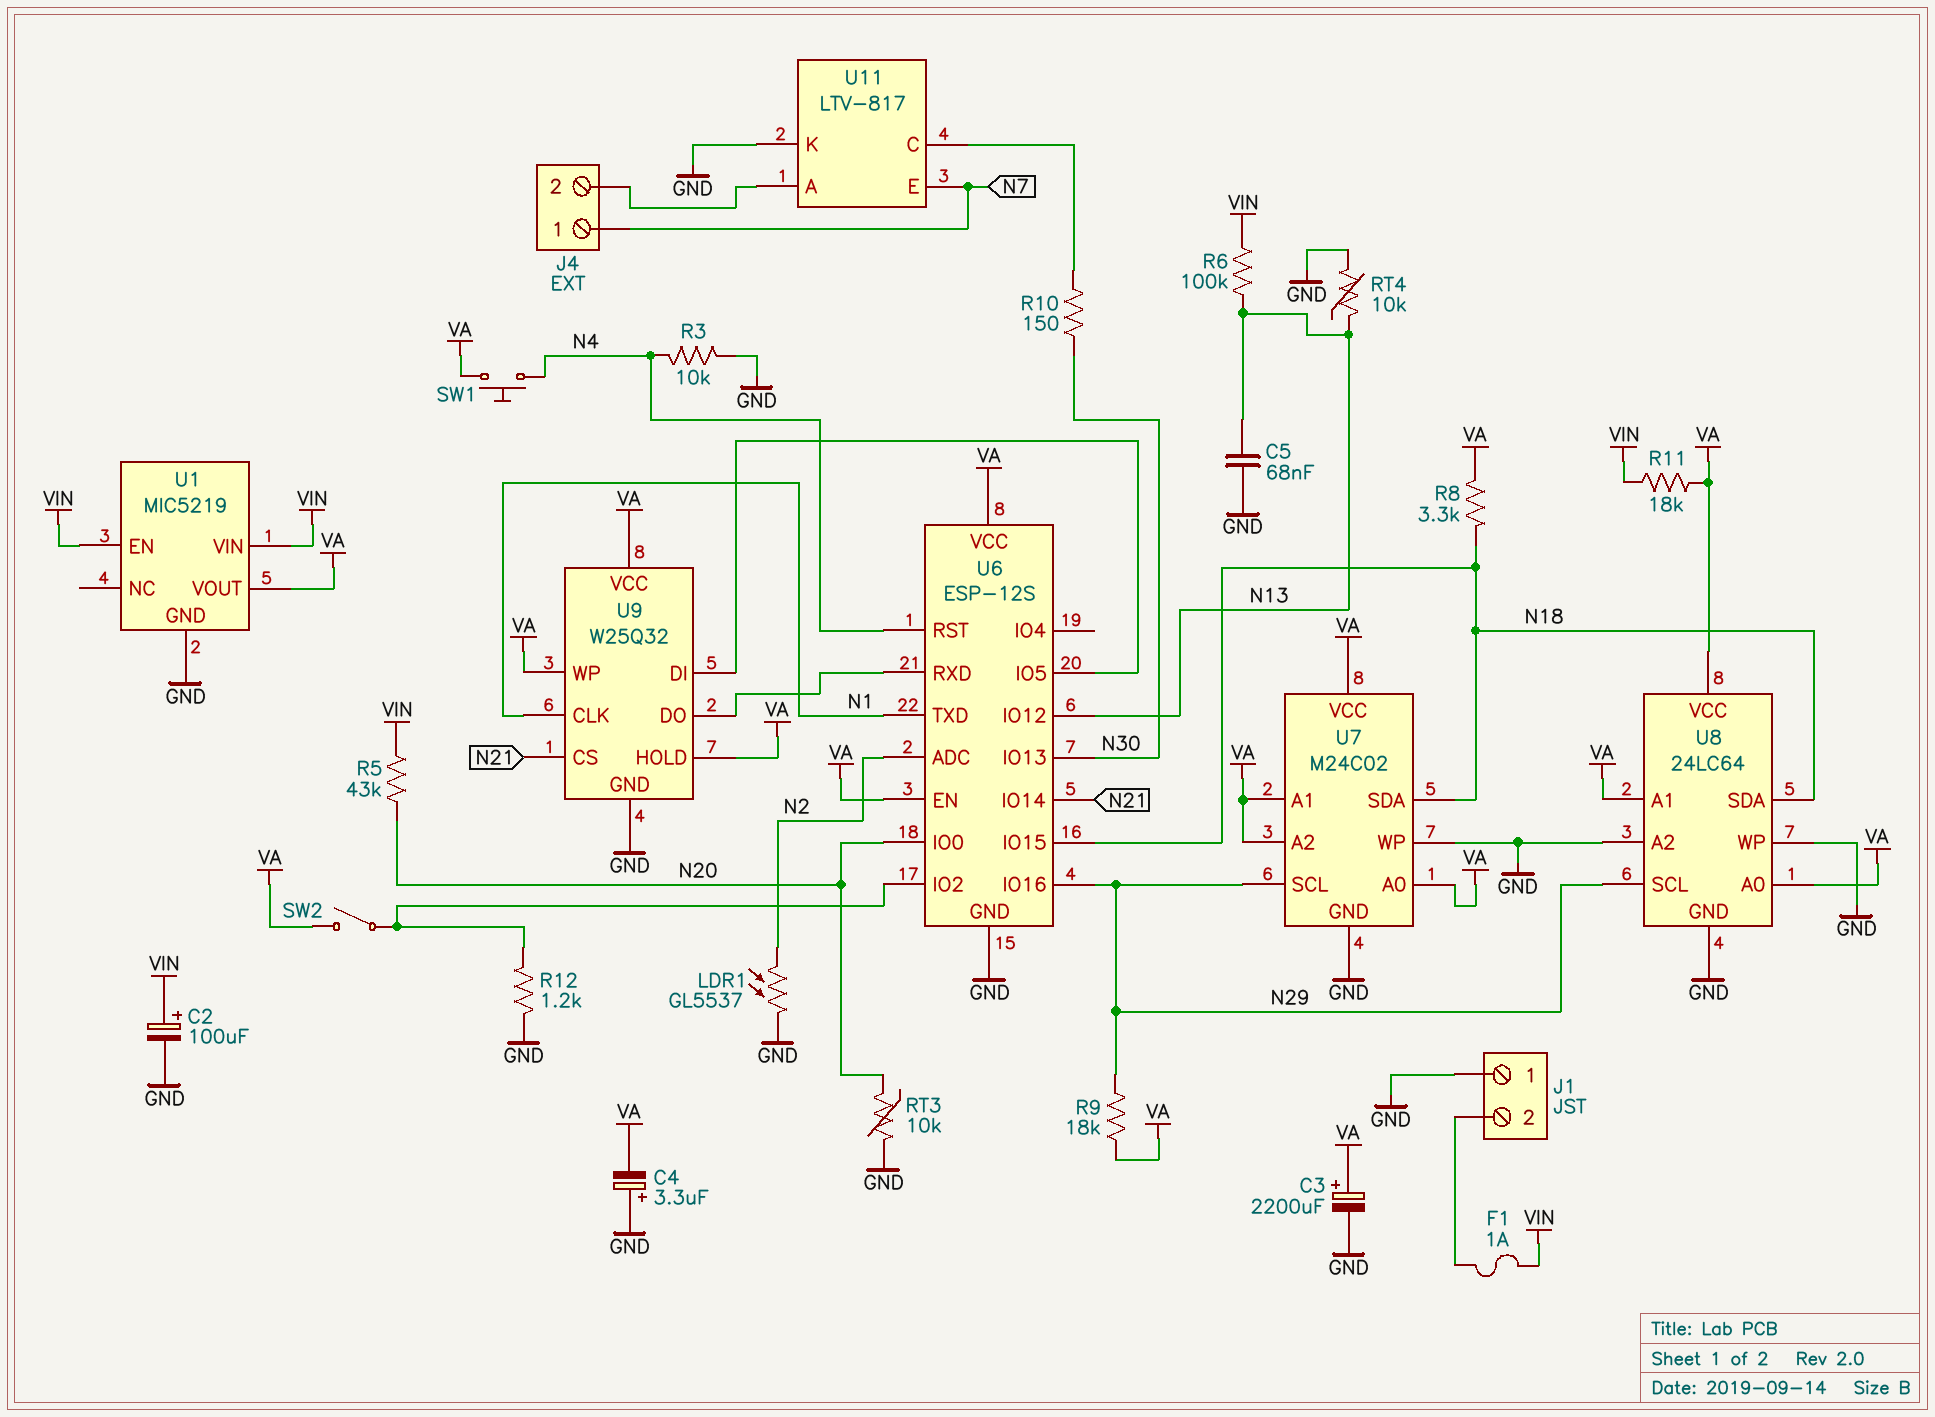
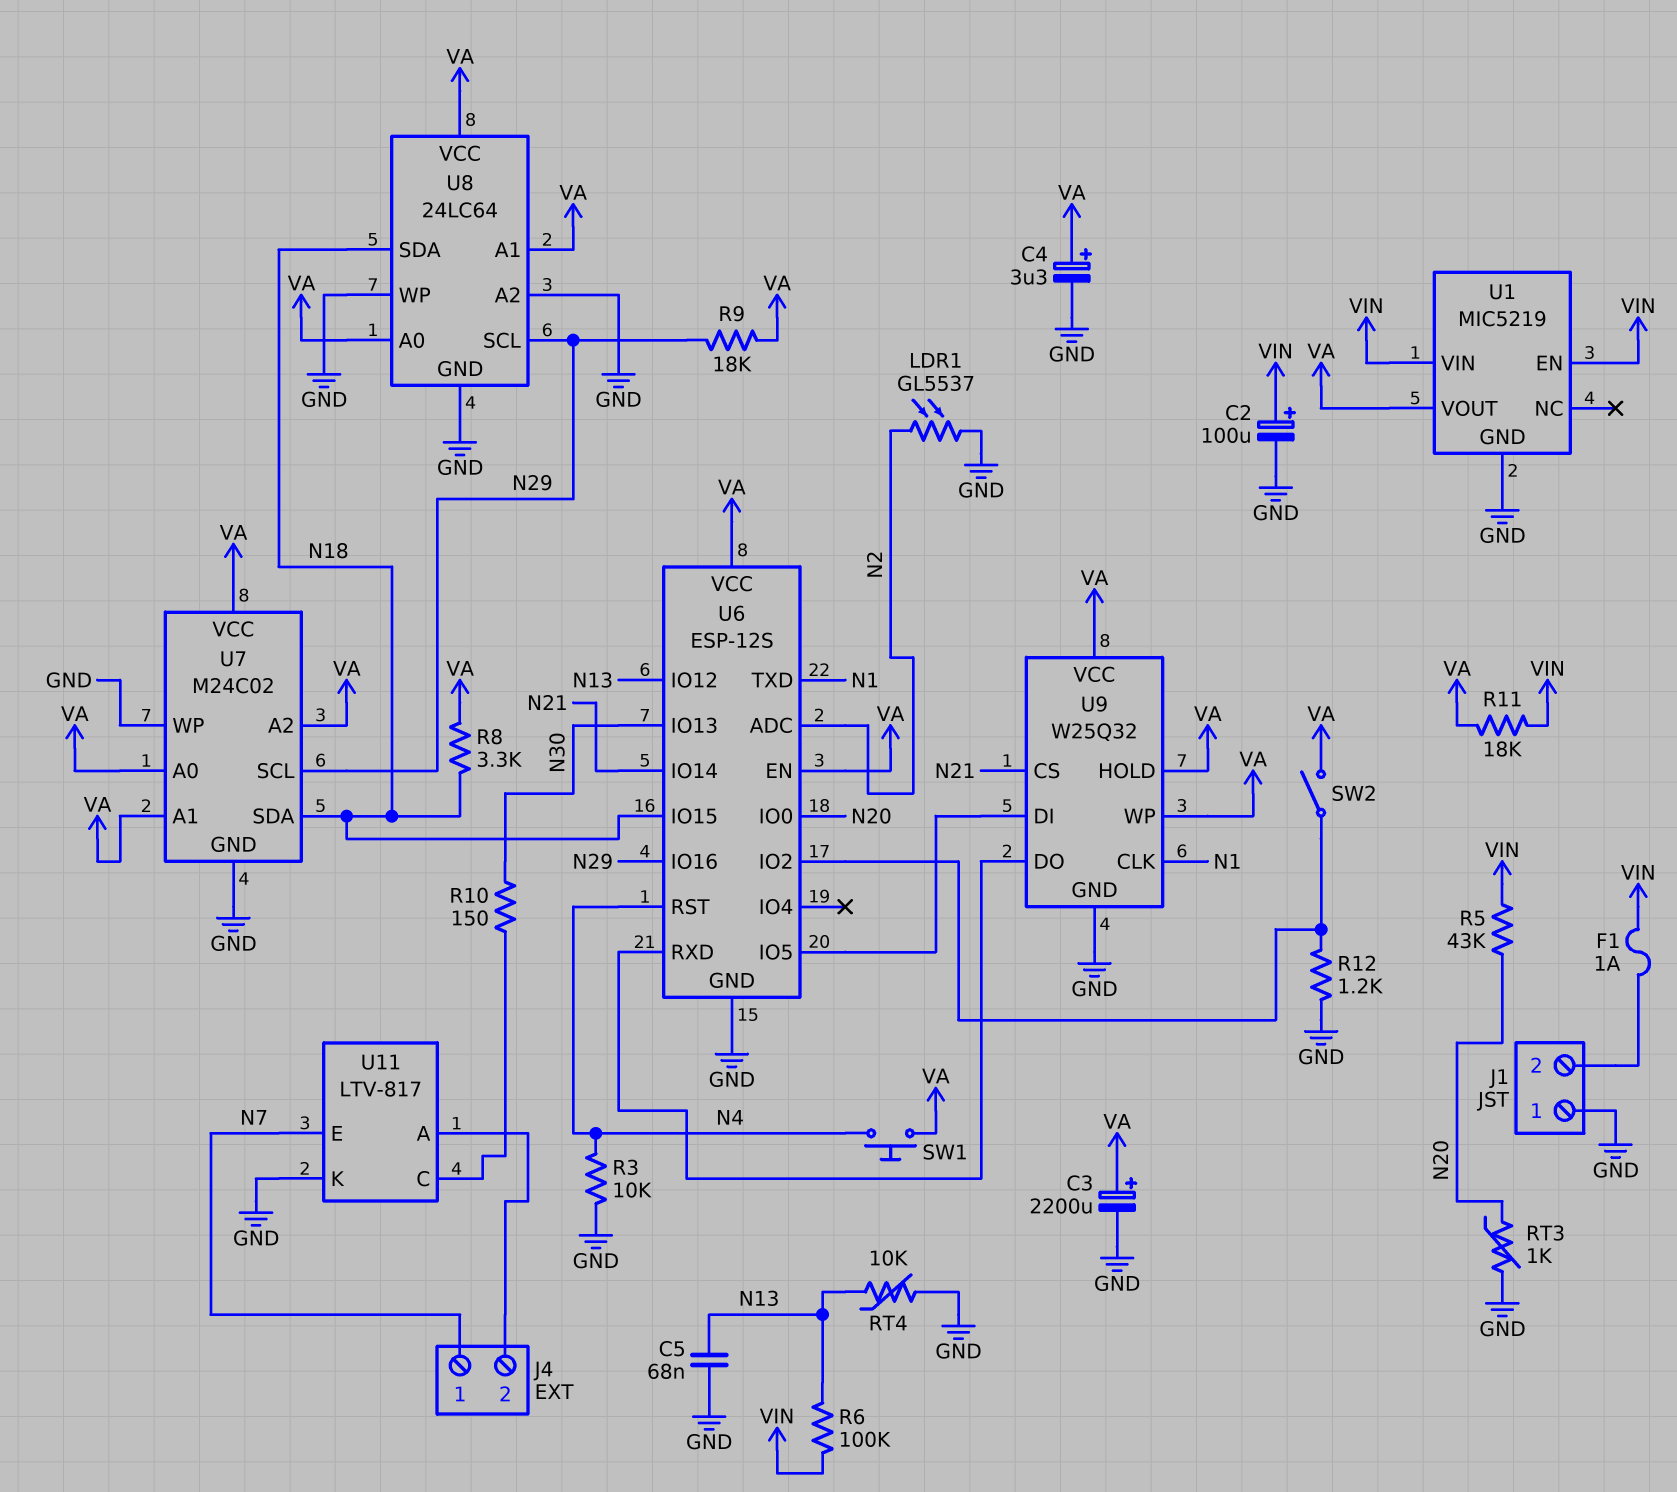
C4: 3.3uF (plus GND, minus VA) -> 3.3uF (plus VA, minus GND)
RT3: 10k (GND, N20) -> 1k (GND, N20)

